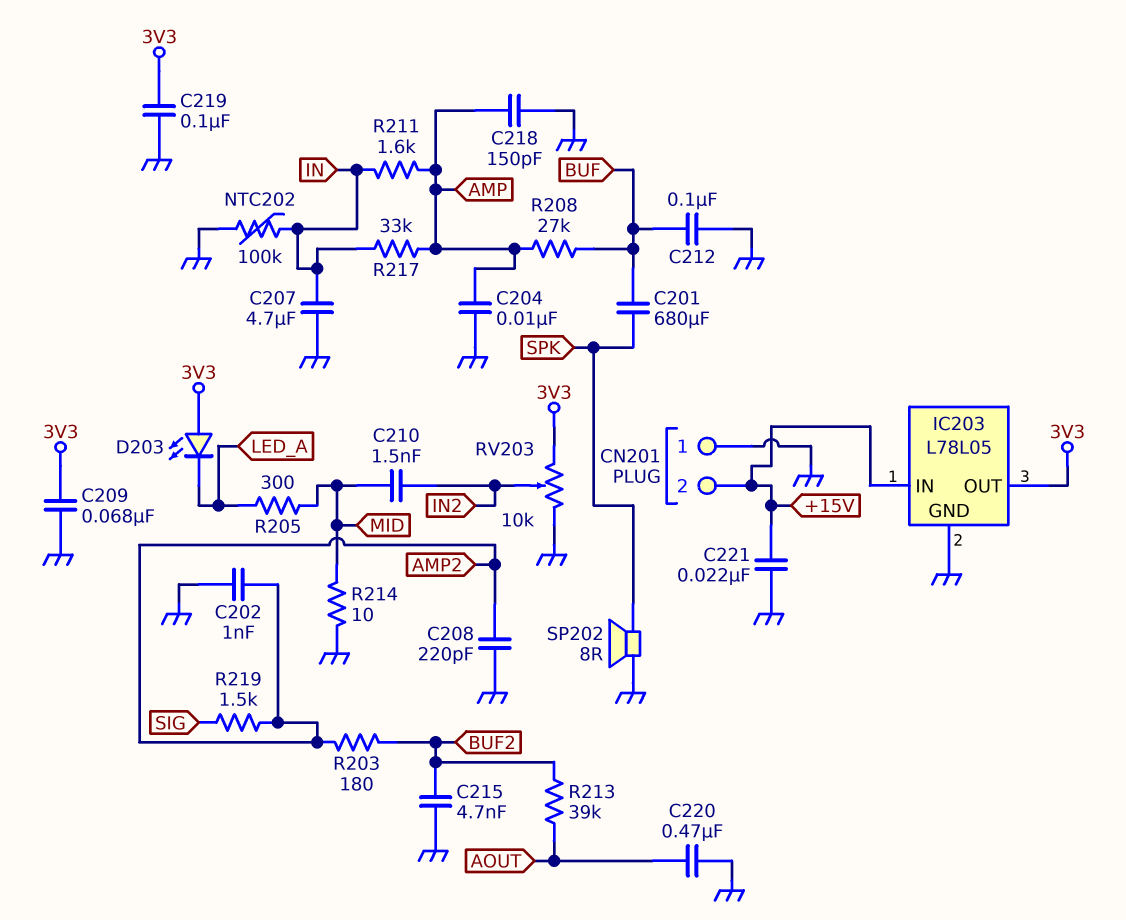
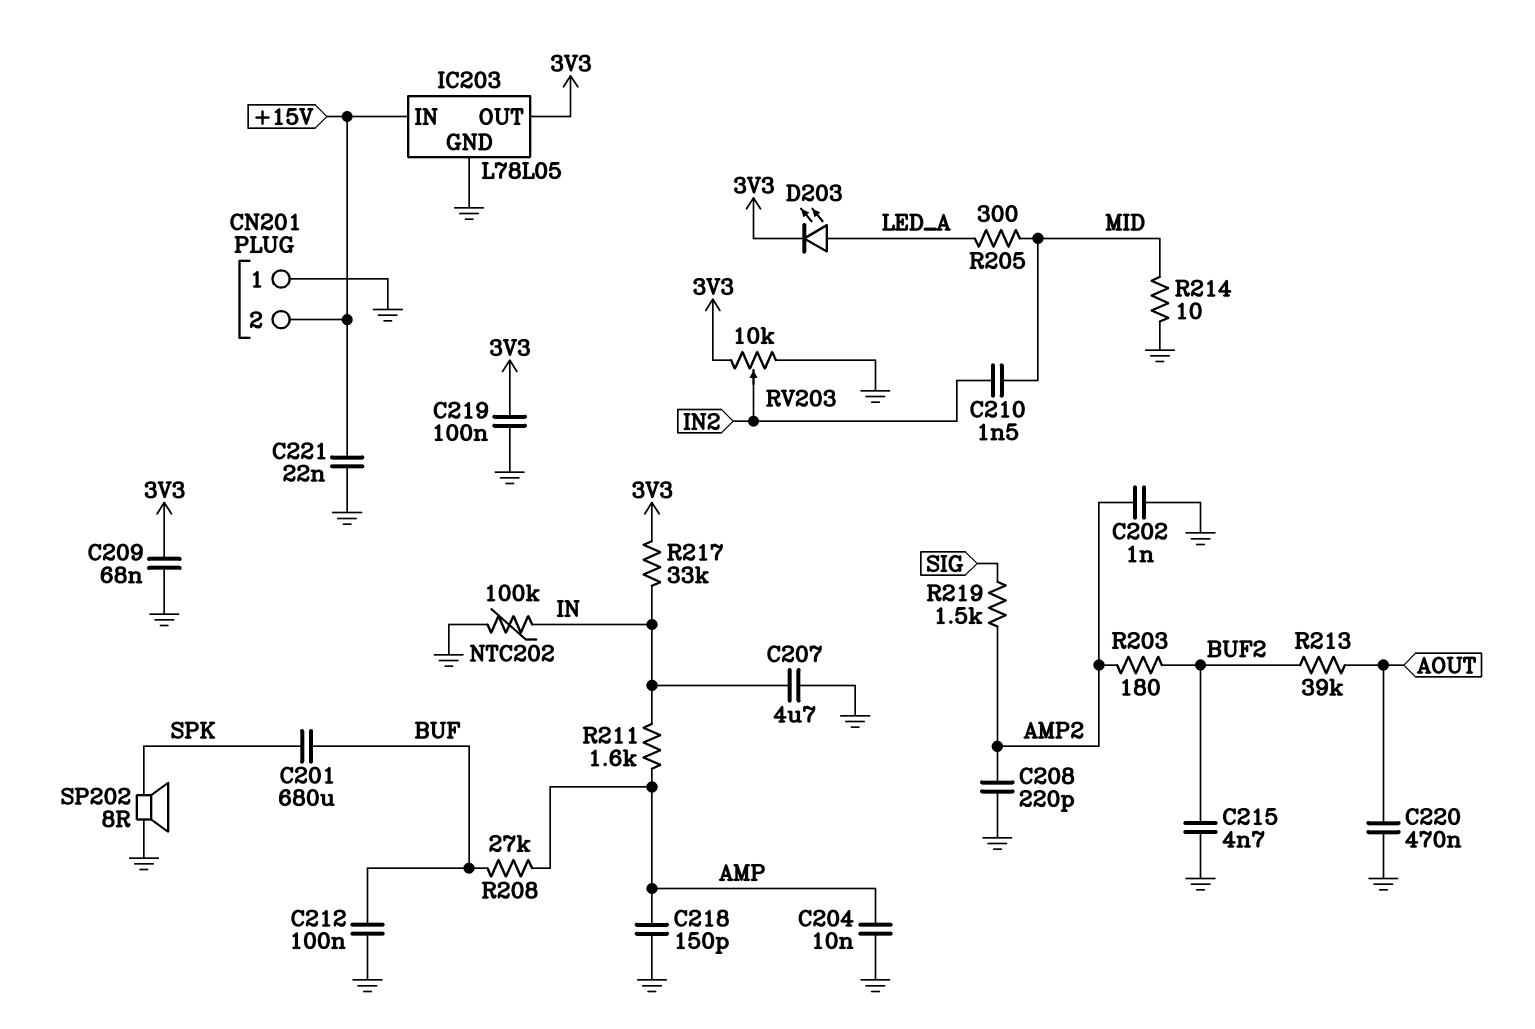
D203: LED (A 3V3, K LED_A) -> LED (A LED_A, K 3V3)
R217: 33k (AMP, IN) -> 33k (3V3, IN)

